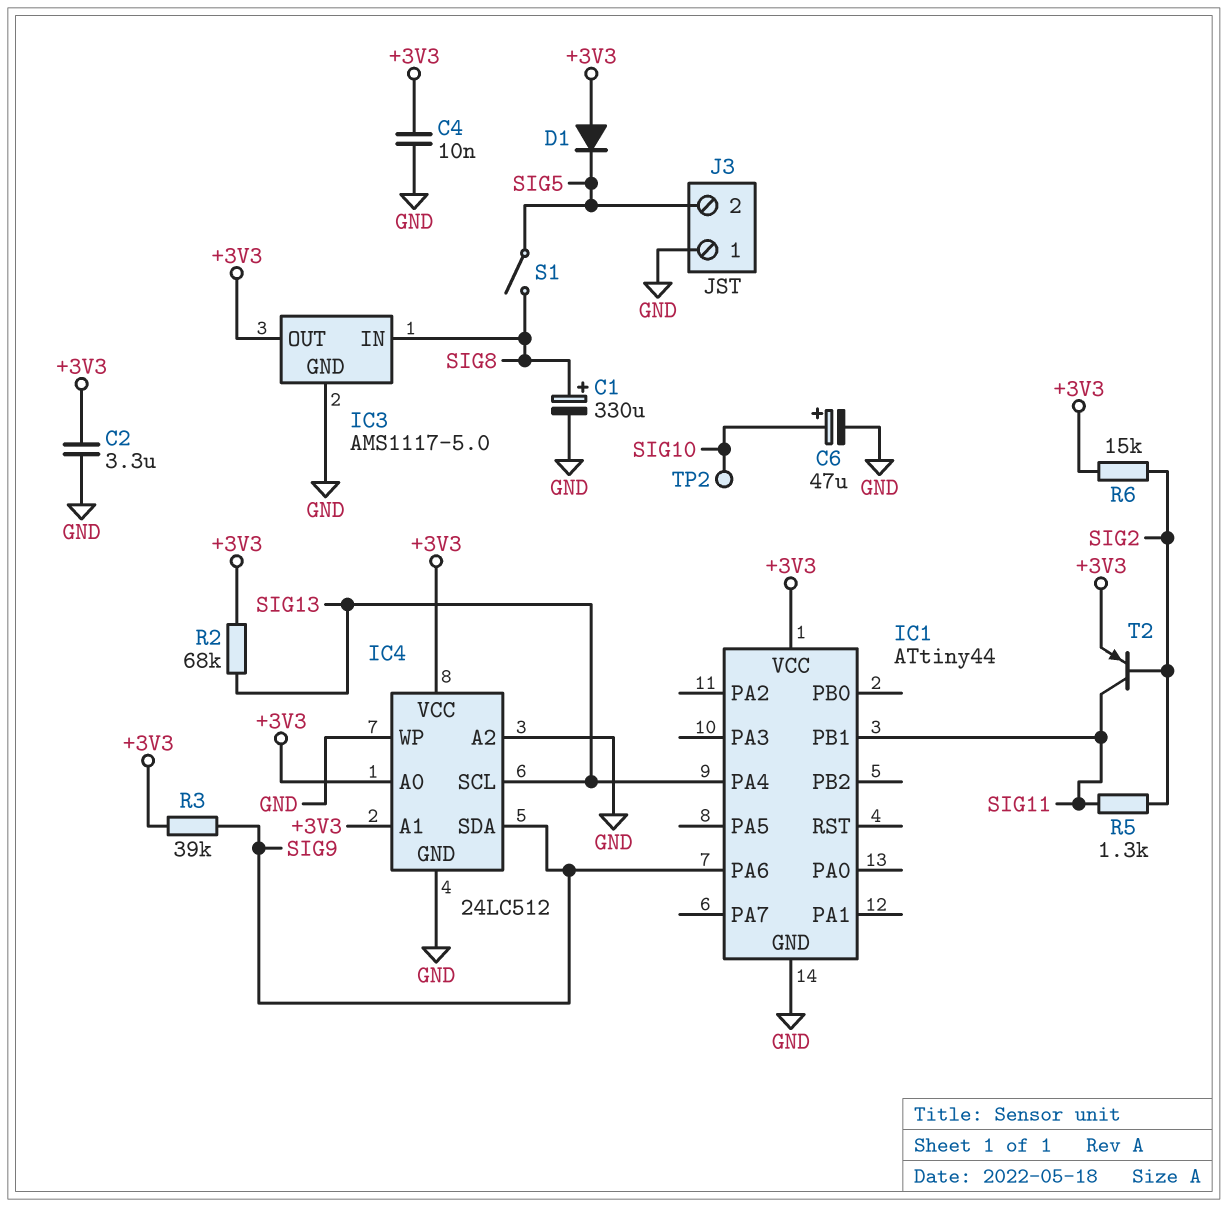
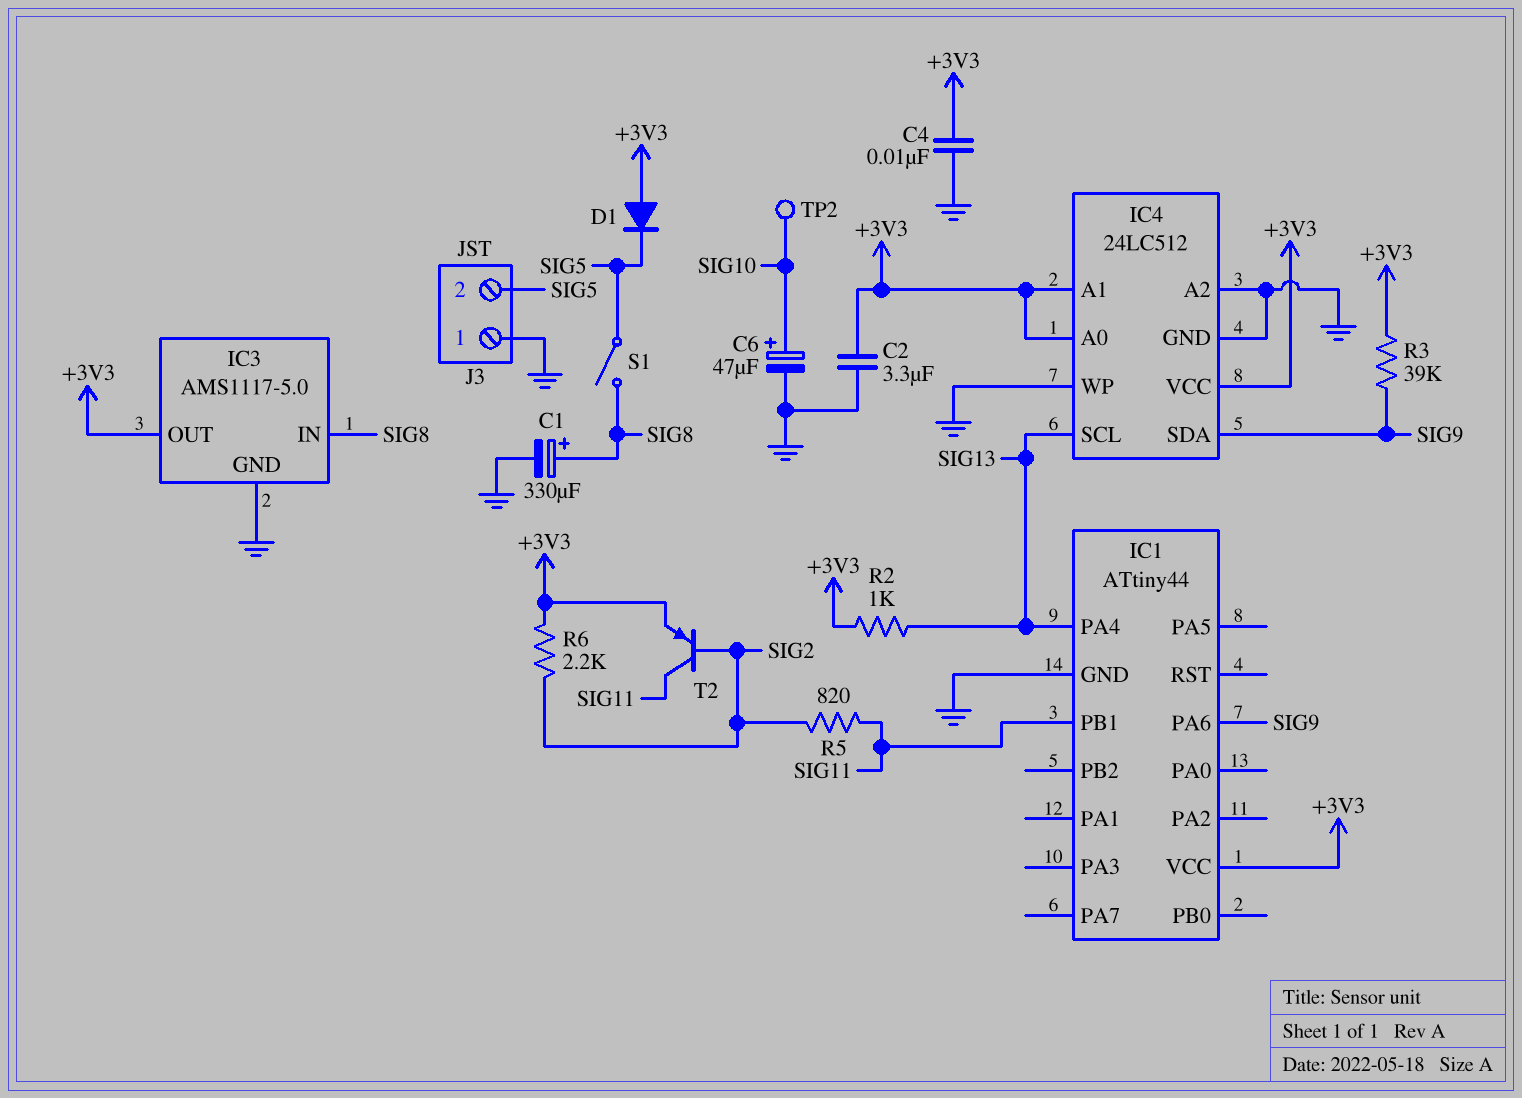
R2: 68k (+3V3, SIG13) -> 1k (+3V3, SIG13)
R5: 1.3k (SIG2, SIG11) -> 820 (SIG2, SIG11)
R6: 15k (+3V3, SIG2) -> 2.2k (+3V3, SIG2)

